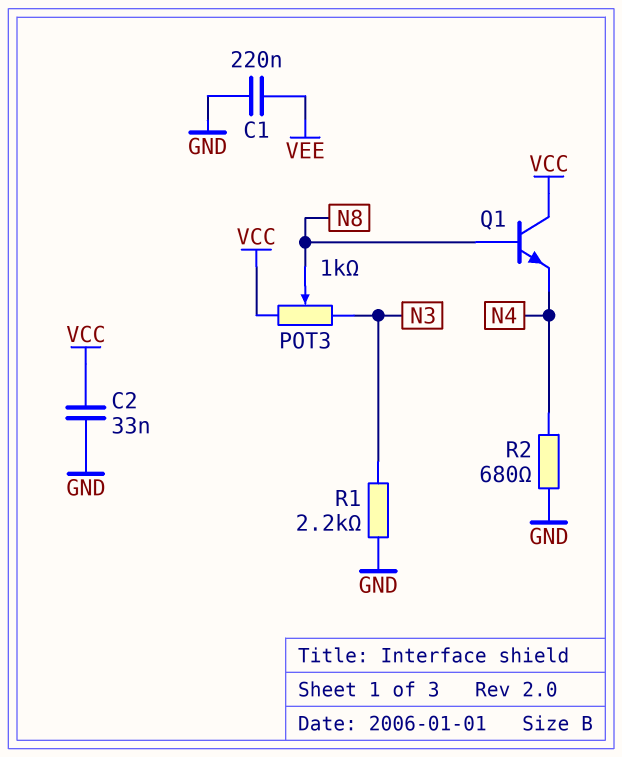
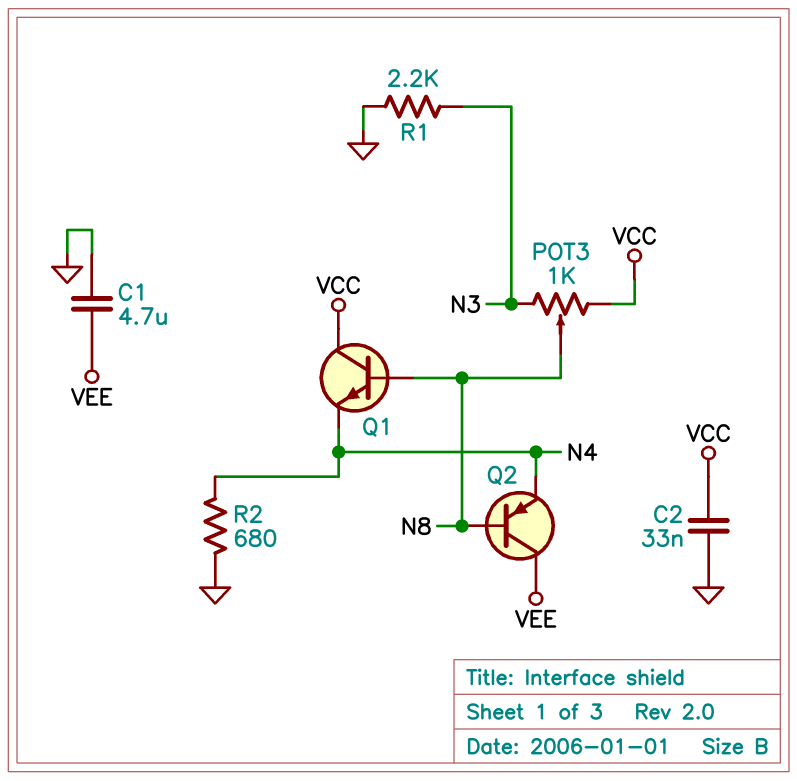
C1: 220nF (GND, VEE) -> 4.7uF (GND, VEE)
Q2: none -> PNP (B N8, C VEE, E N4)

